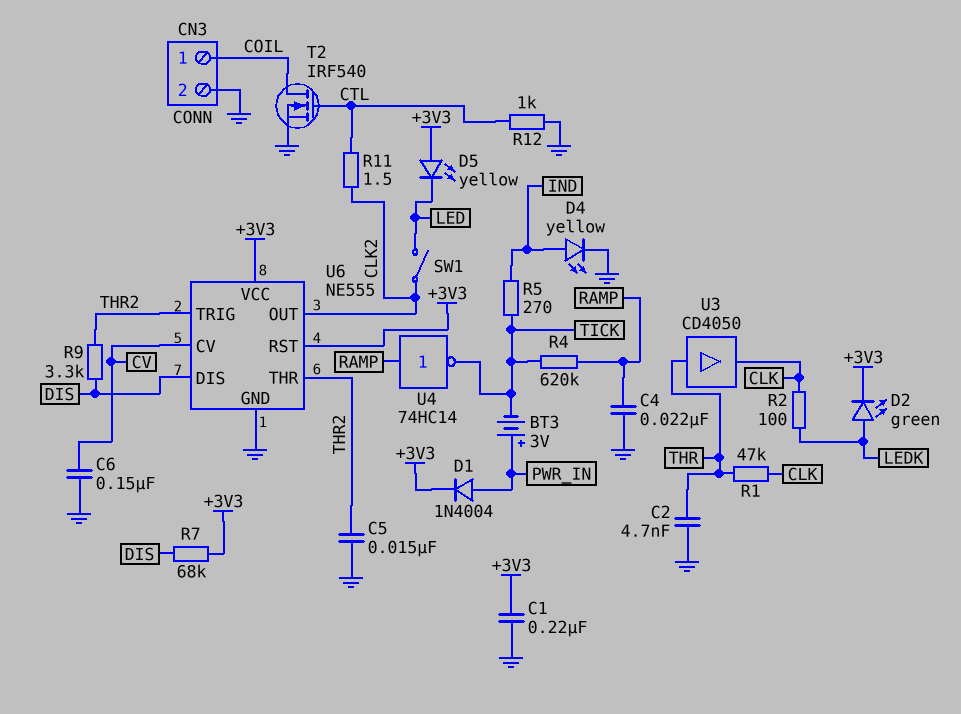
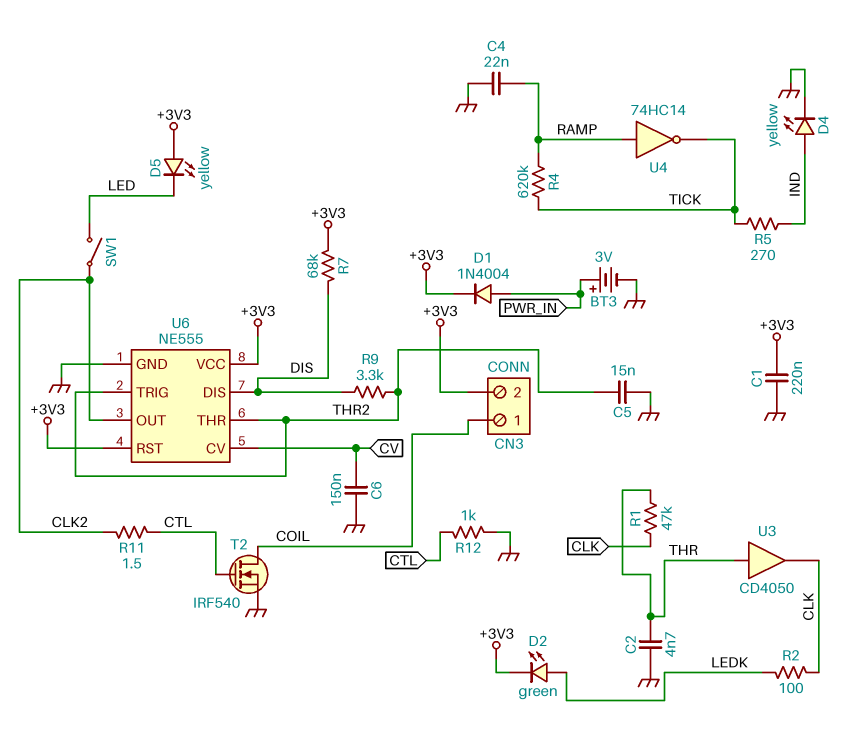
BT3: 3V (plus PWR_IN, minus TICK) -> 3V (plus PWR_IN, minus GND)
CN3 pin 2: GND -> +3V3

